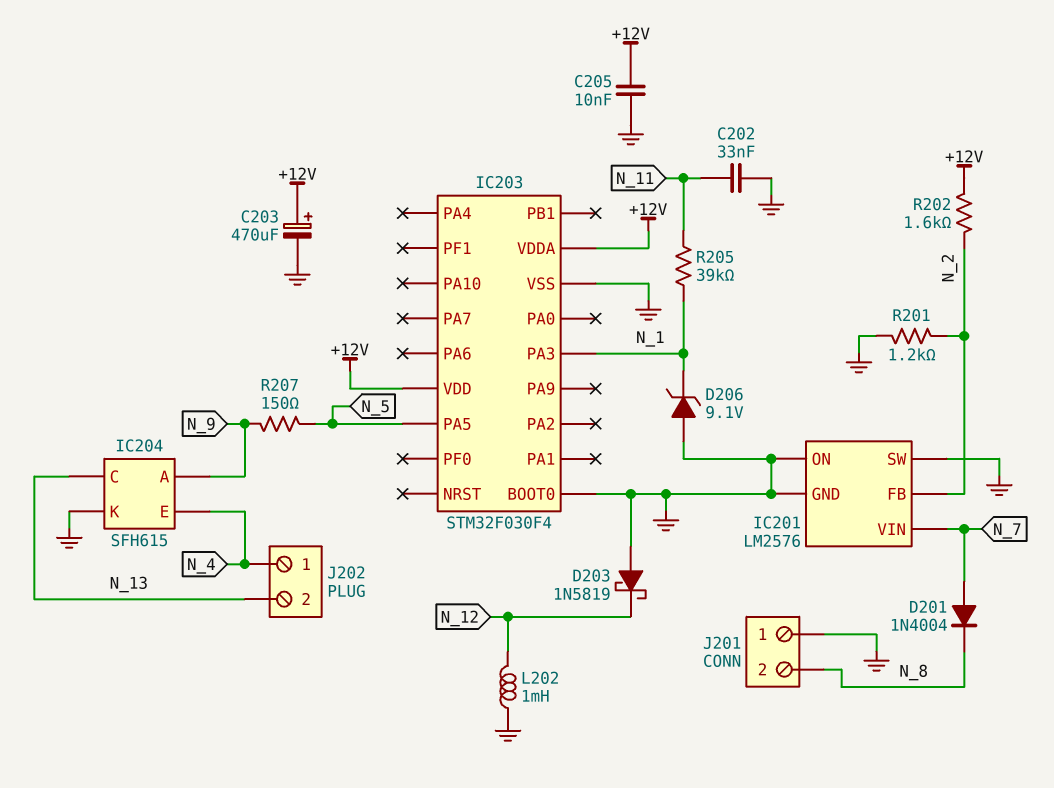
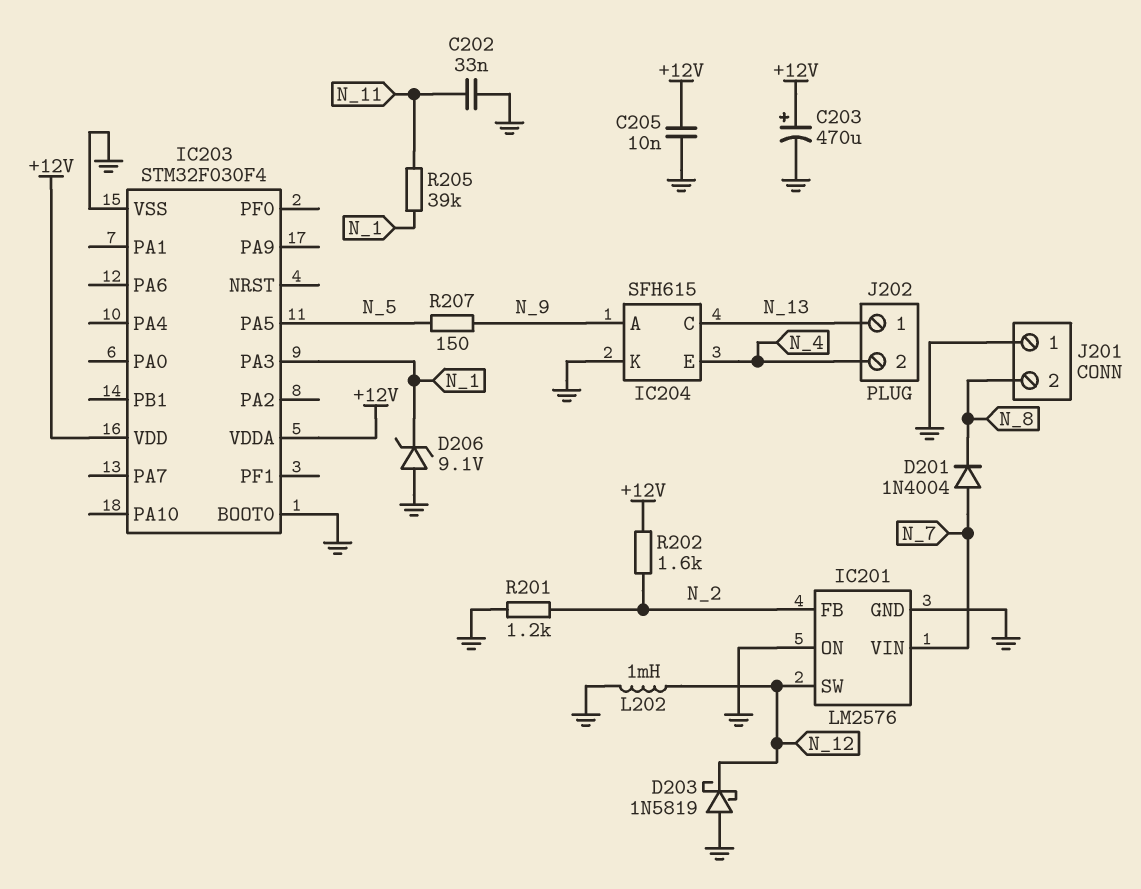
IC201 pin SW: GND -> N_12
J202 pin 1: N_4 -> N_13
J202 pin 2: N_13 -> N_4

